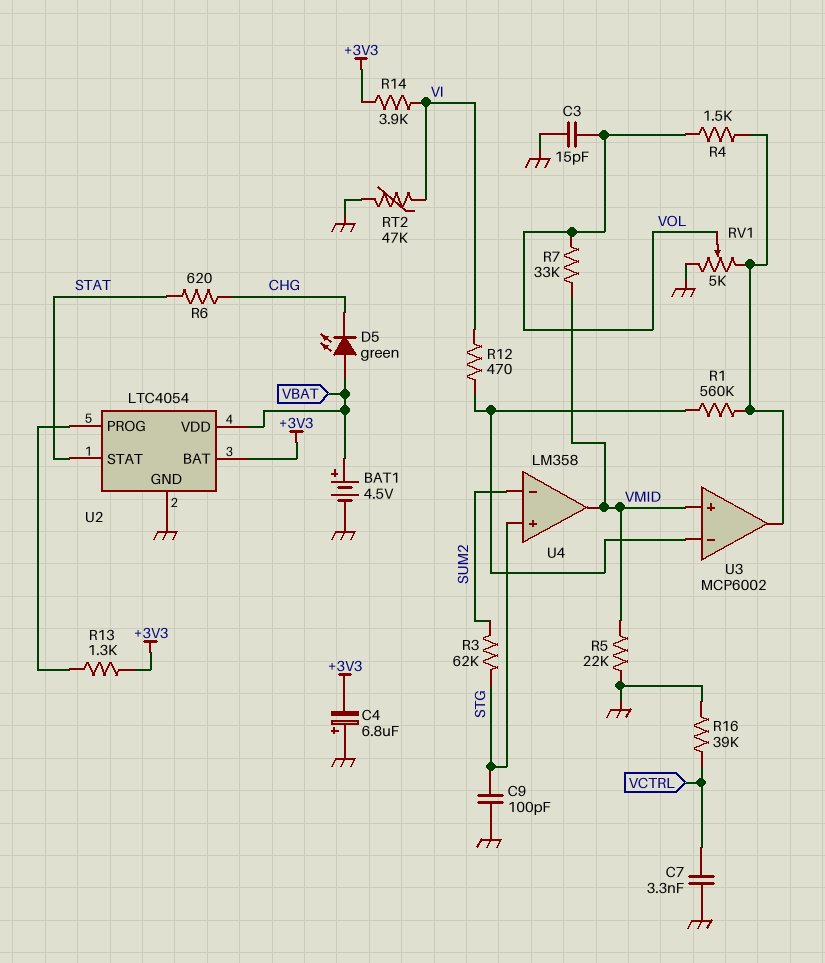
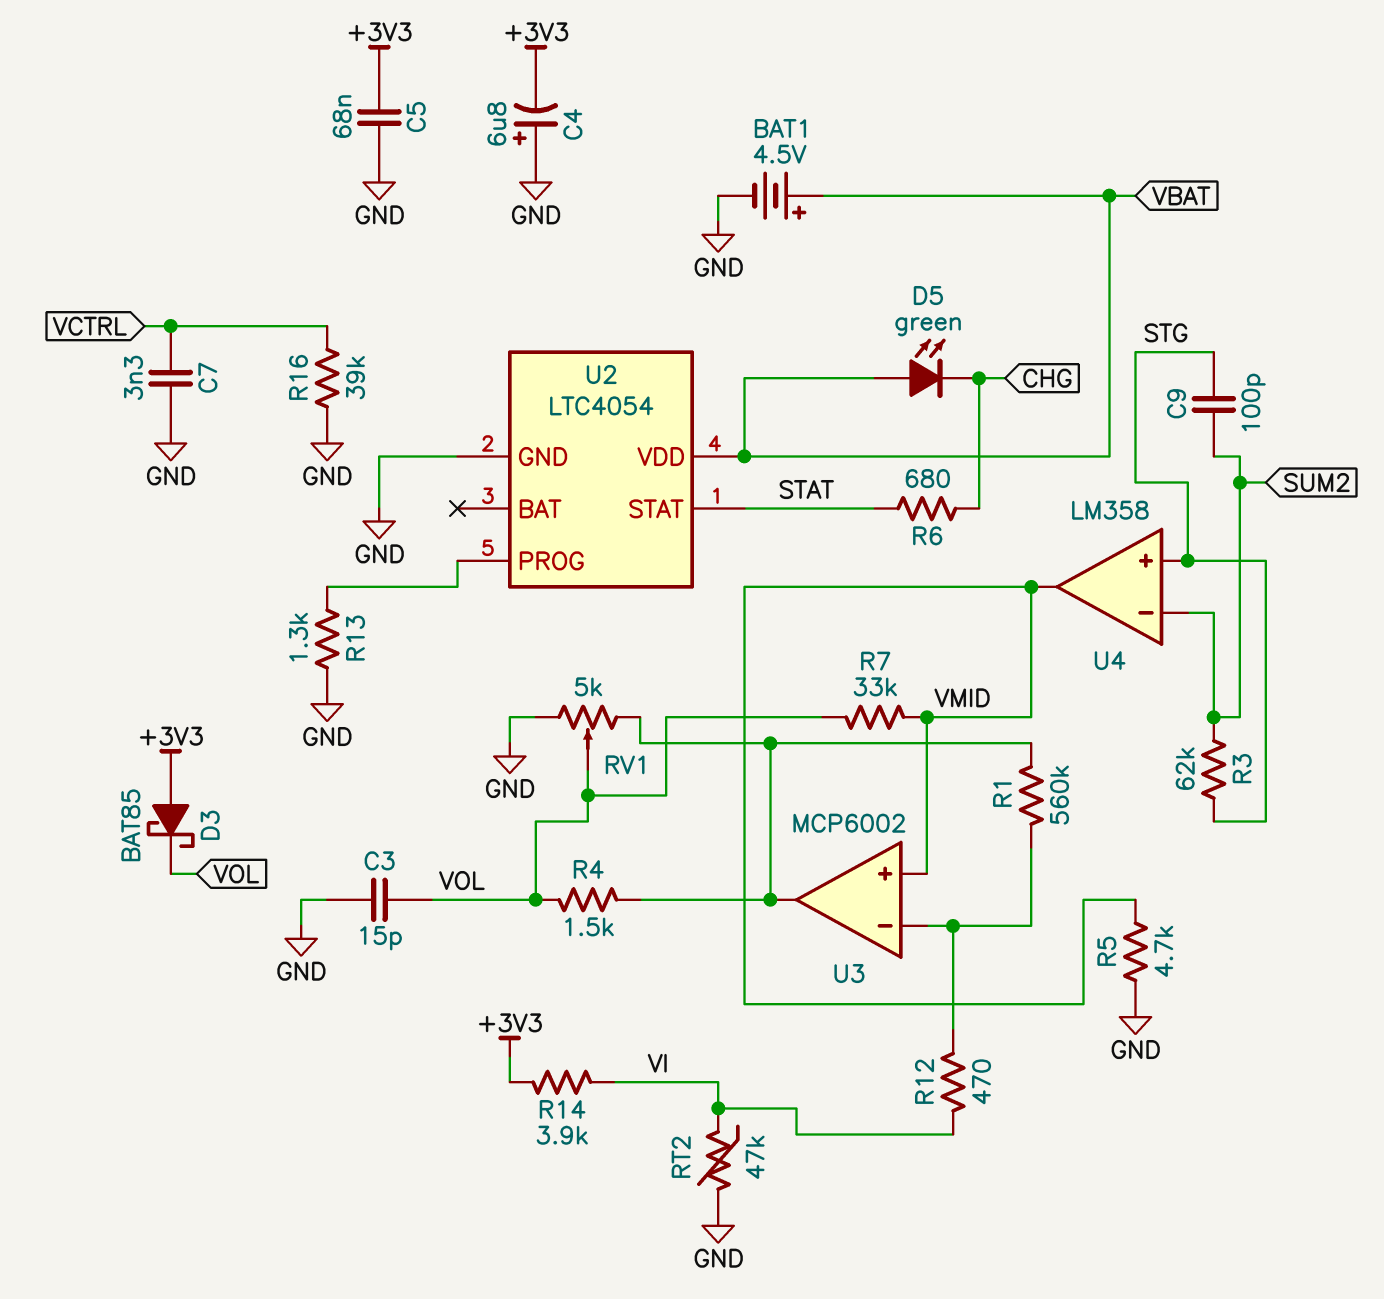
C5: none -> 68nF (+3V3, GND)
C9: 100pF (GND, STG) -> 100pF (STG, SUM2)
D3: none -> schottky BAT85 (A +3V3, K VOL)
R5: 22k (GND, VMID) -> 4.7k (GND, VMID)
R6: 620 (CHG, STAT) -> 680 (CHG, STAT)
R13: 1.3k (+3V3, U2/PROG) -> 1.3k (GND, U2/PROG)
U2 pin BAT: +3V3 -> none

